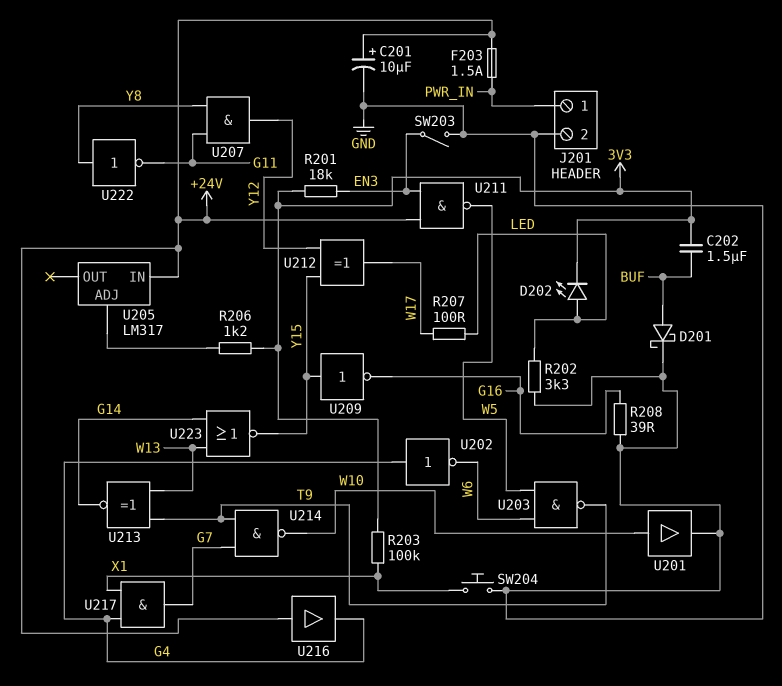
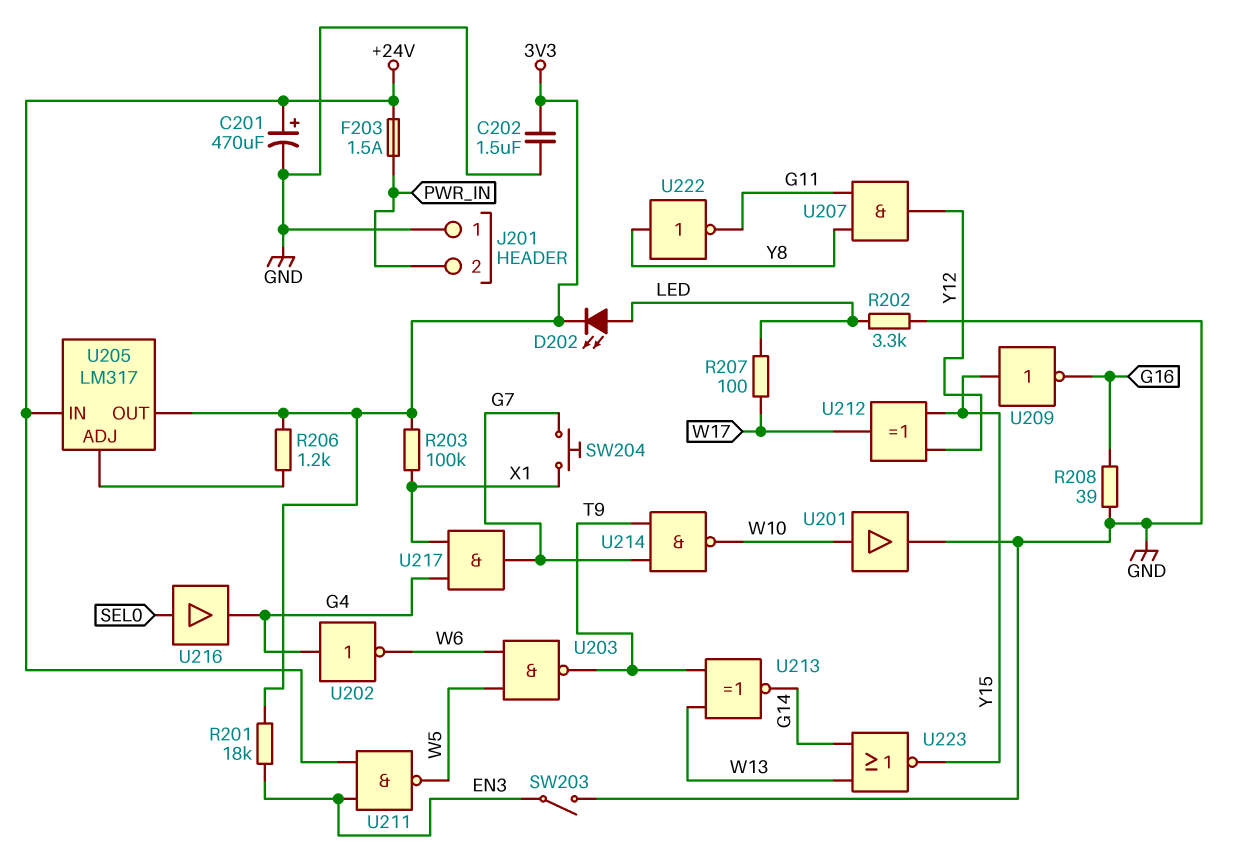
C201: 10uF (plus +24V, minus GND) -> 470uF (plus +24V, minus GND)
C202: 1.5uF (3V3, BUF) -> 1.5uF (3V3, GND)
D201: schottky (A BUF, K GND) -> none
J201 pin 1: PWR_IN -> GND
J201 pin 2: GND -> PWR_IN
SW204: button (GND, X1) -> button (G7, X1)
U205 pin OUT: none -> 3V3
U216: buffer (in +24V, out G4) -> buffer (in SEL0, out G4)

